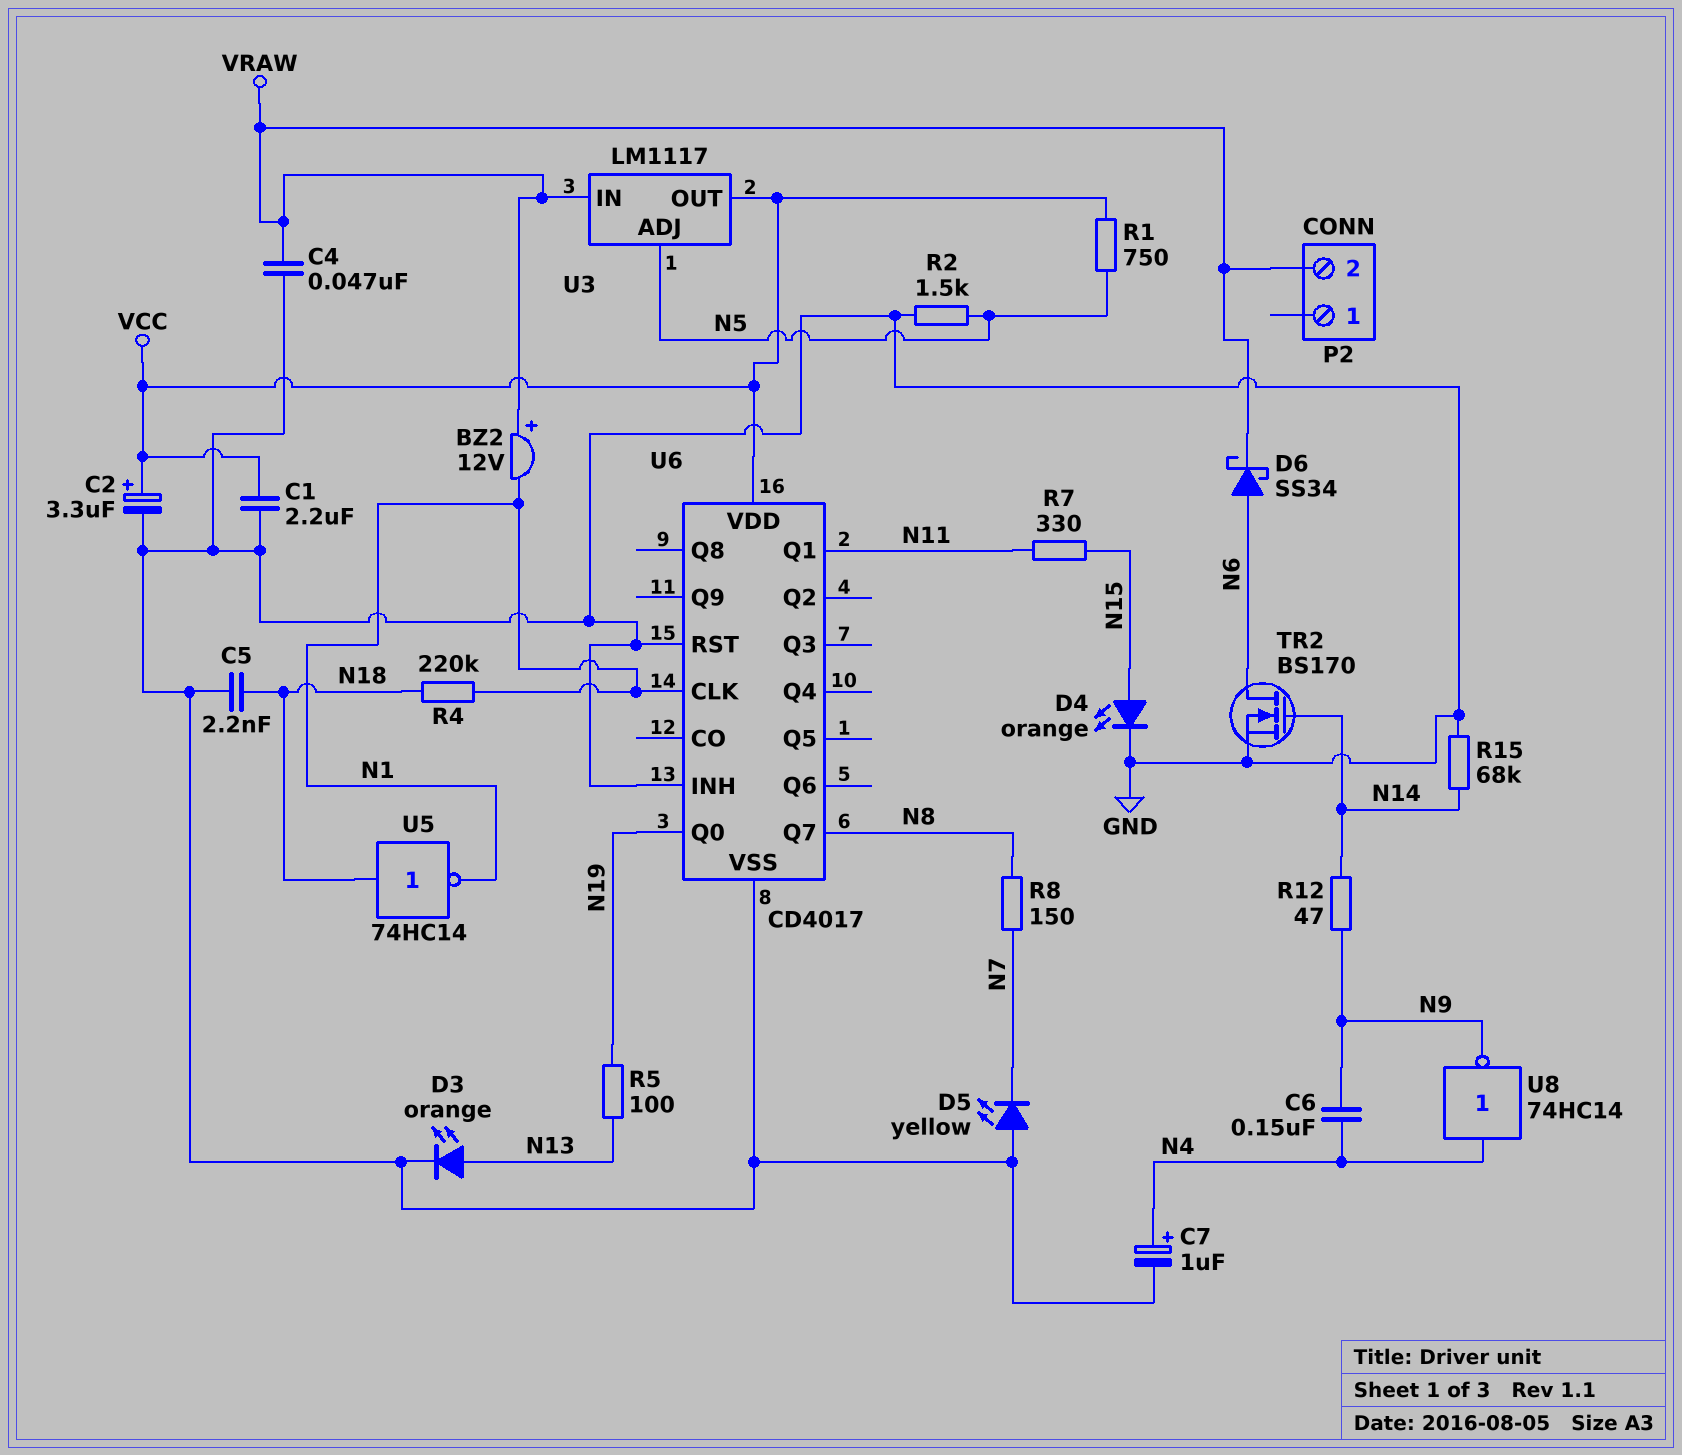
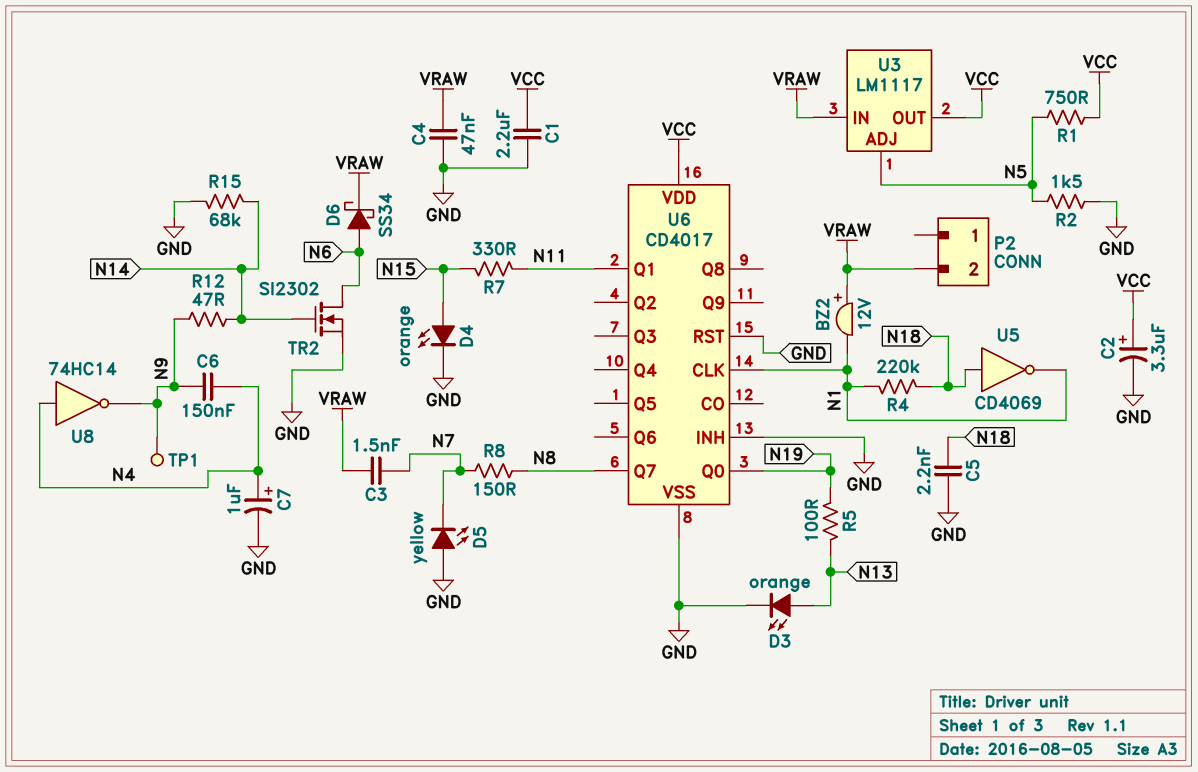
C3: none -> 1.5nF (N7, VRAW)
TP1: none -> test point (N9)
TR2: NMOS BS170 (G N14, D N6, S GND) -> NMOS SI2302 (G N14, D N6, S GND)
U5: NOT 74HC14 (in N18, out N1) -> NOT CD4069 (in N18, out N1)

